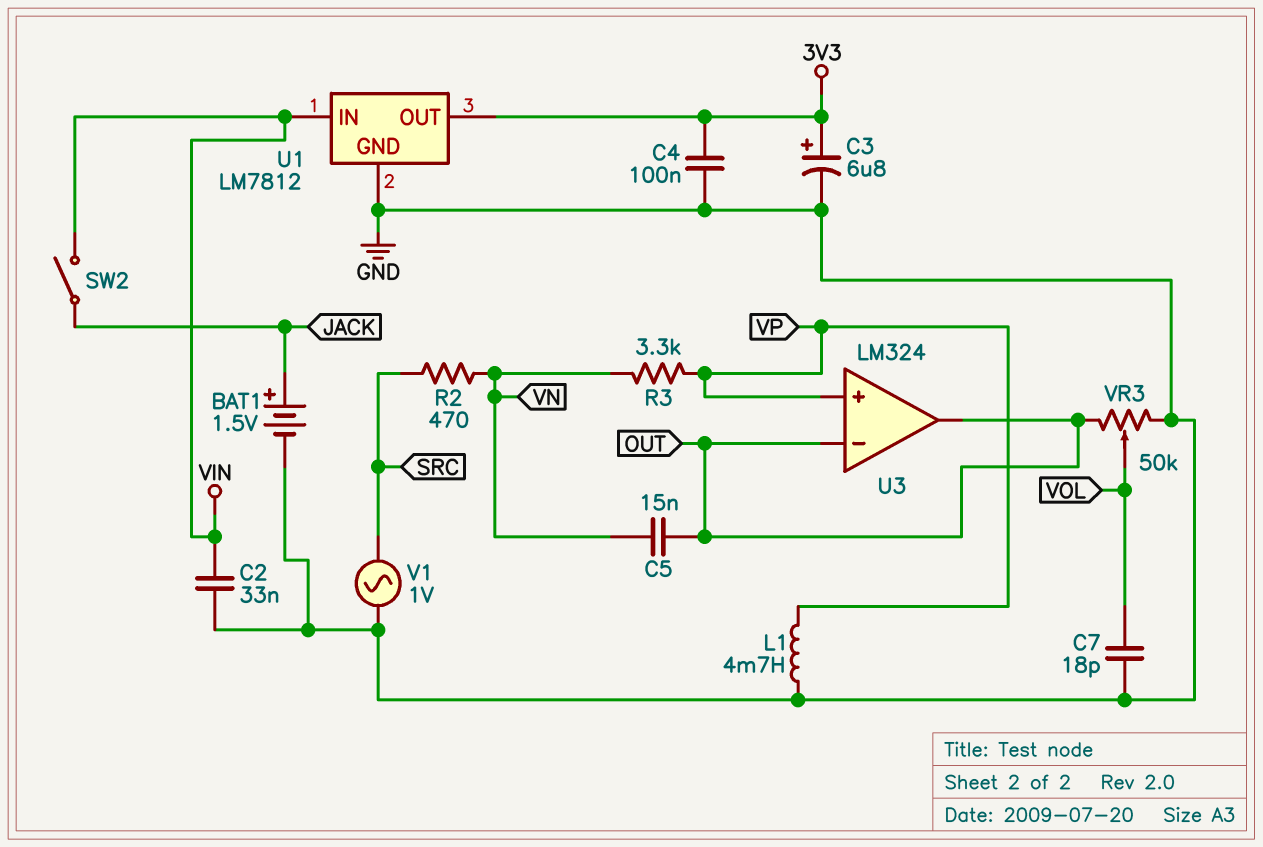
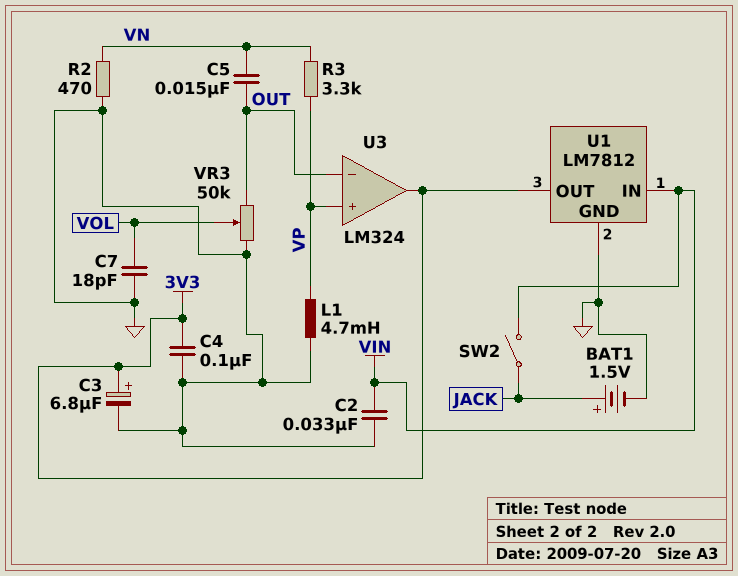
R2: 470 (SRC, VN) -> 470 (GND, VN)
U3 pin out: OUT -> 3V3
V1: AC 1V (GND, SRC) -> none

